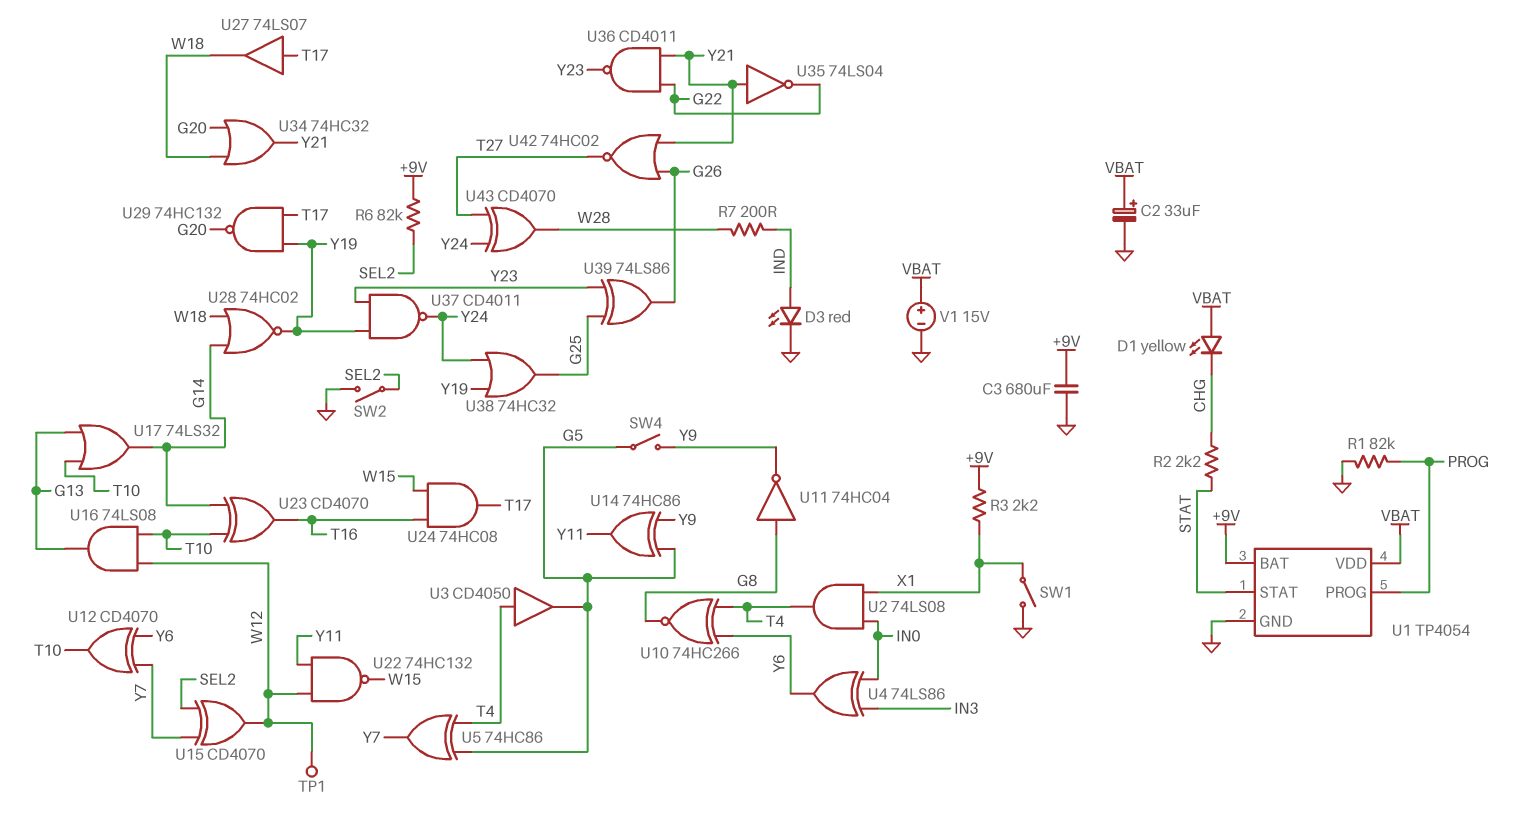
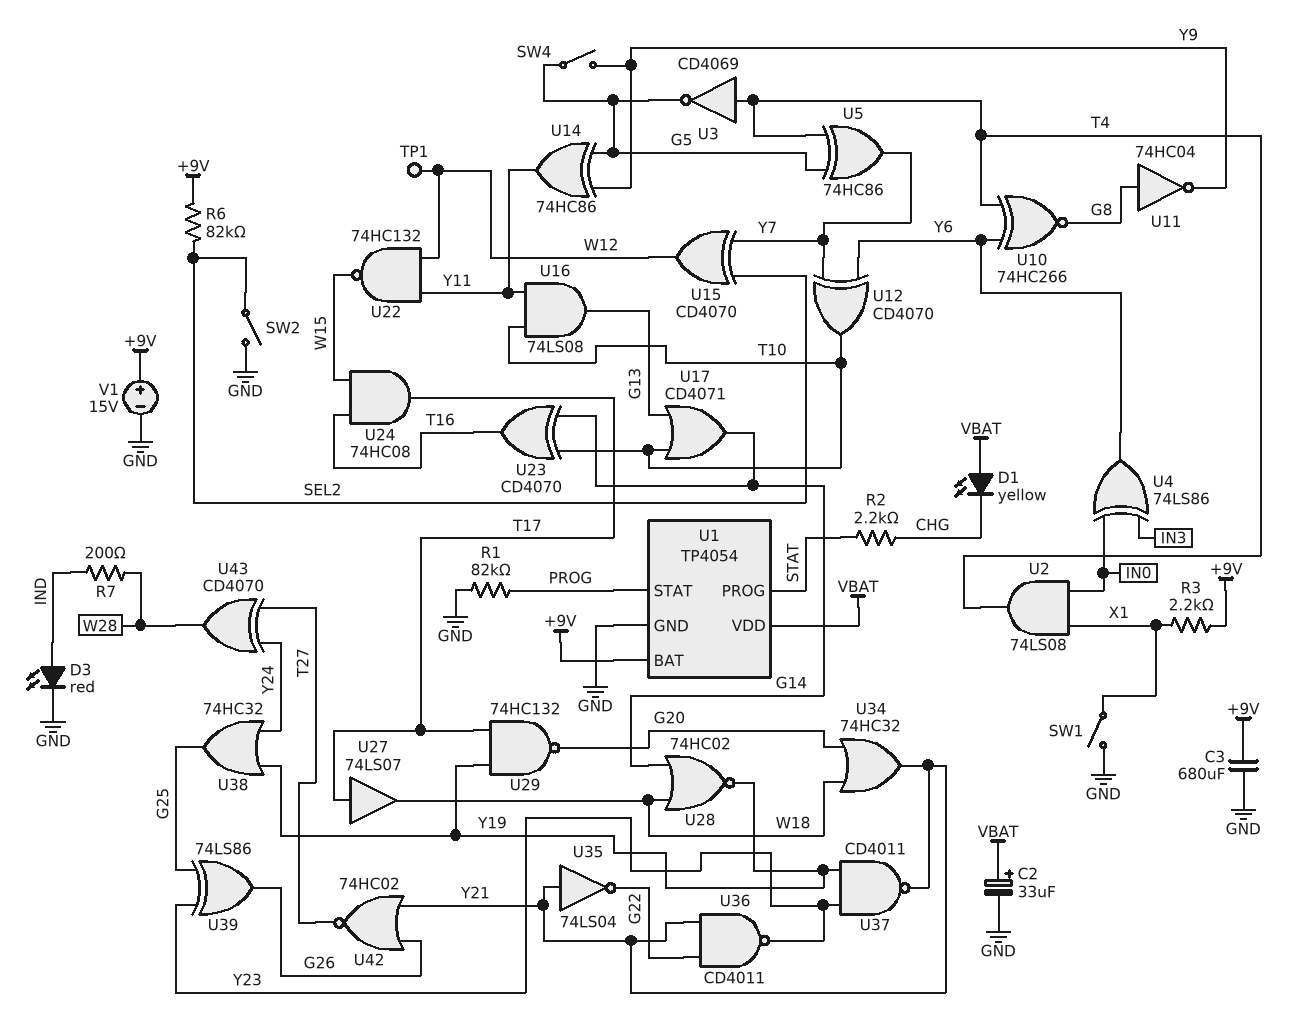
U1 pin PROG: PROG -> STAT
U1 pin STAT: STAT -> PROG
U3: buffer CD4050 (in T4, out G5) -> NOT CD4069 (in T4, out G5)
U16: AND 74LS08 (in T10, in W12, out G13) -> AND 74LS08 (in T10, in Y11, out G13)
U17: OR 74LS32 (in G13, in T10, out G14) -> OR CD4071 (in G13, in T10, out G14)
U37: NAND CD4011 (in Y19, in Y23, out Y24) -> NAND CD4011 (in Y19, in Y23, out Y21)
V1: 15V (plus VBAT, minus GND) -> 15V (plus +9V, minus GND)

